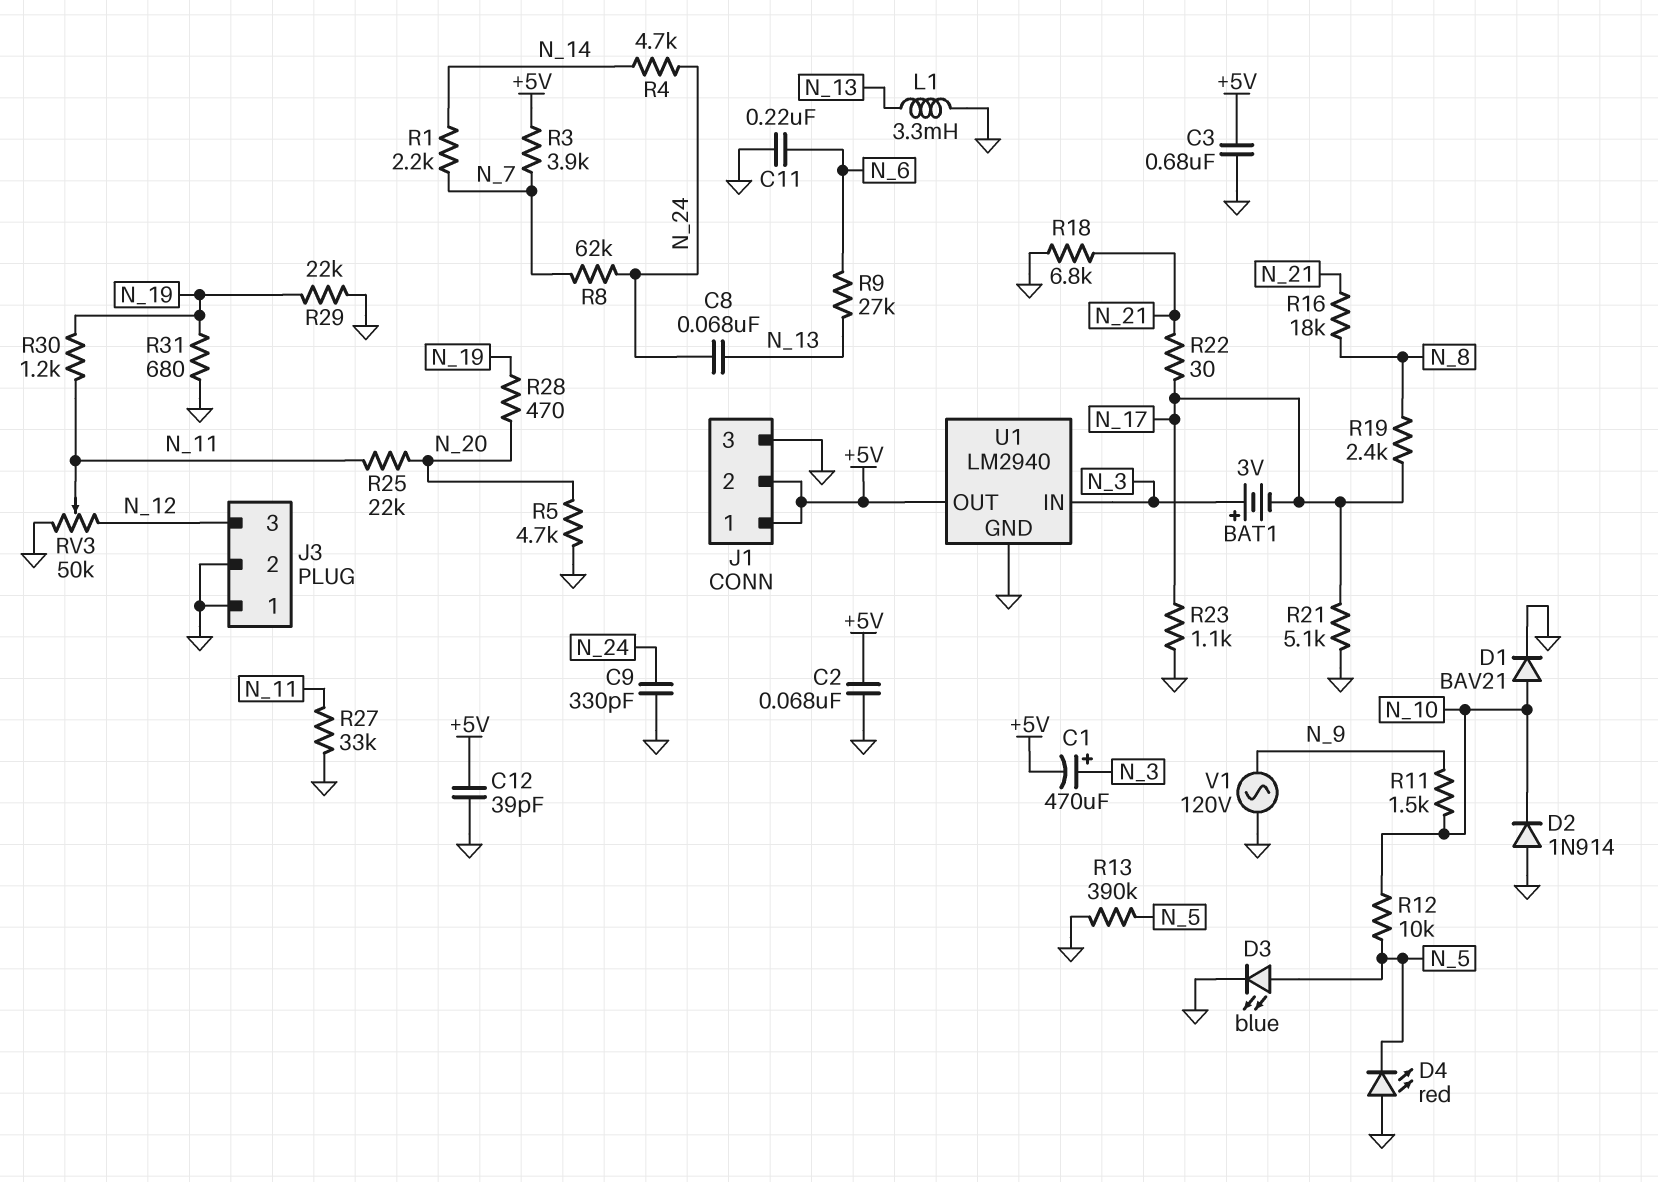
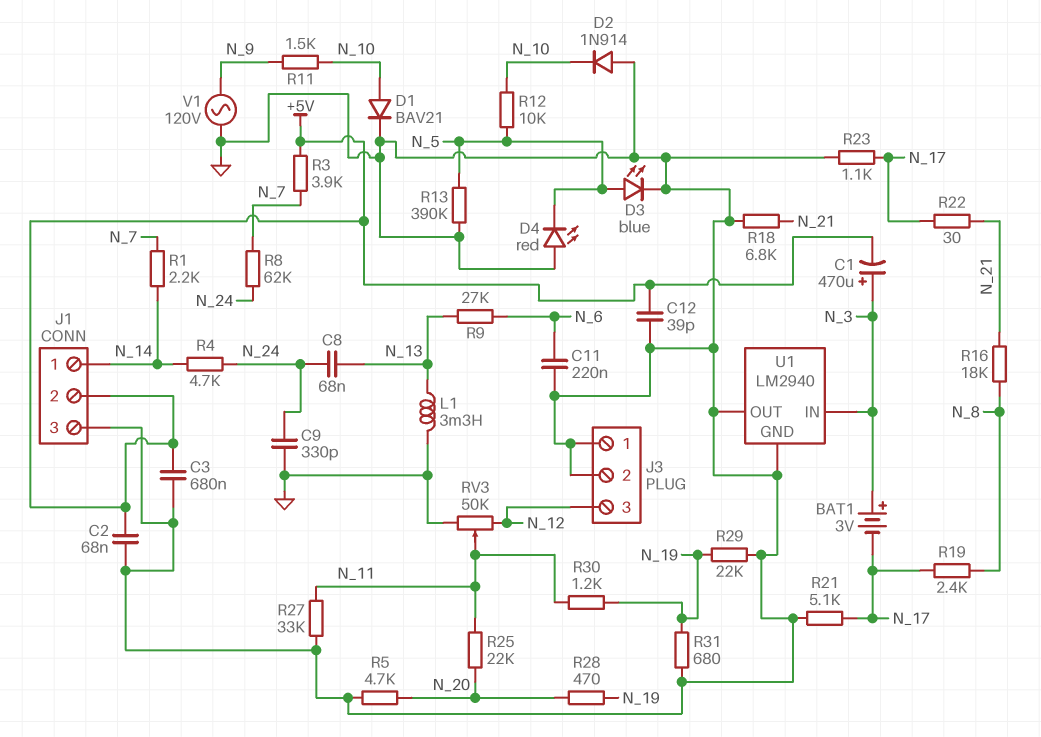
J1 pin 1: +5V -> N_14
U1 pin OUT: +5V -> GND

